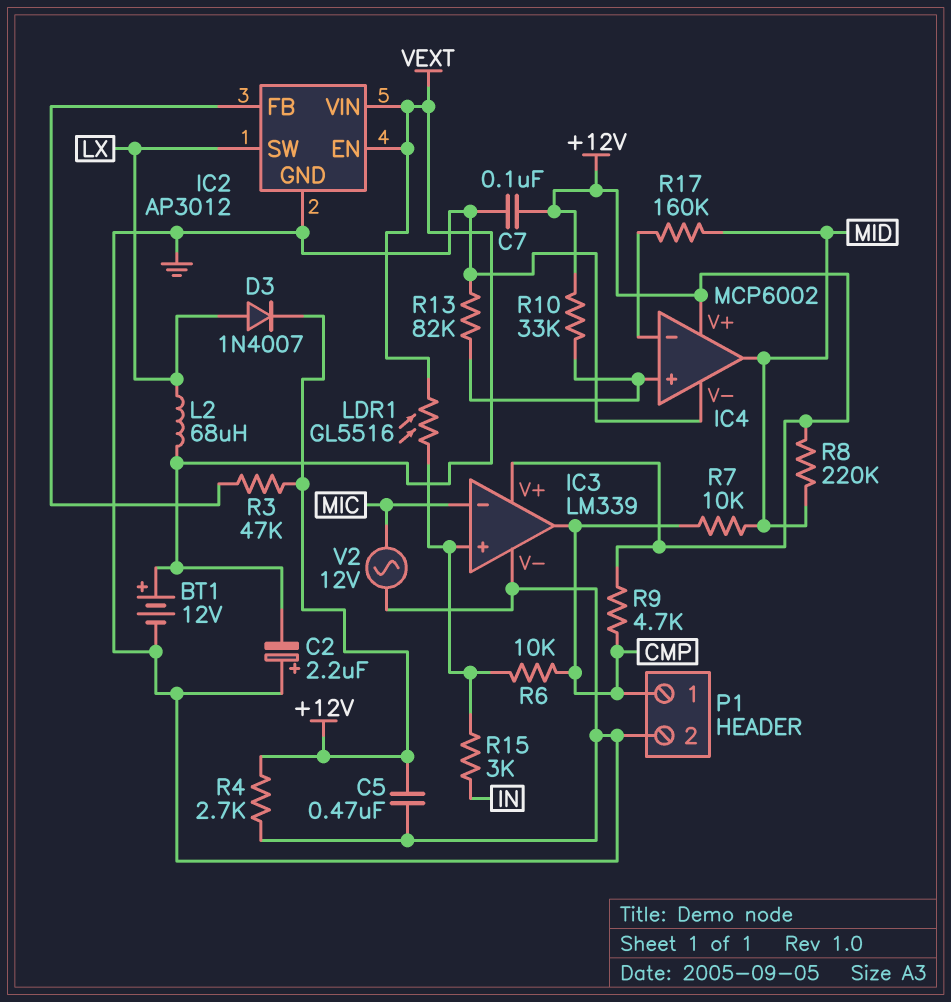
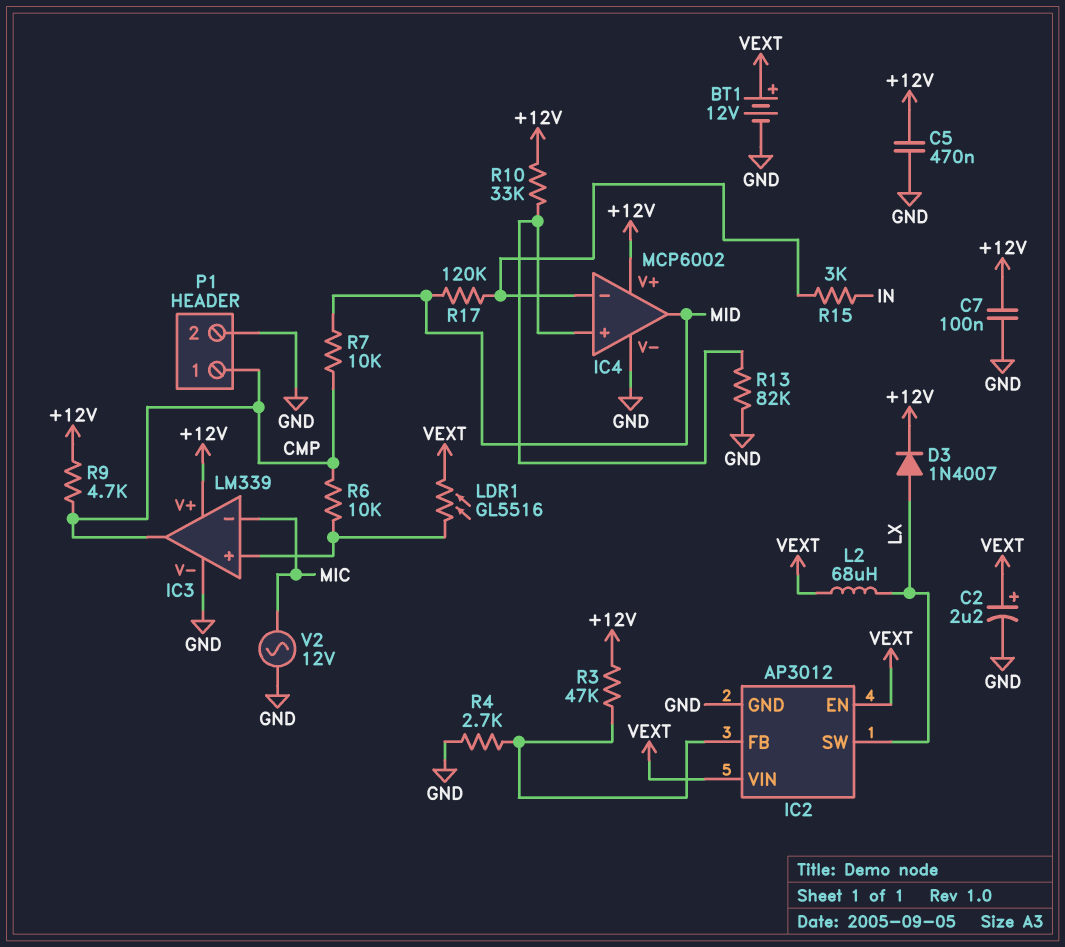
C2: 2.2uF (plus GND, minus VEXT) -> 2.2uF (plus VEXT, minus GND)
R4: 2.7k (+12V, GND) -> 2.7k (GND, IC2/FB)
R8: 220k (+12V, MID) -> none
R15: 3k (IC3/in+, IN) -> 3k (IC4/in-, IN)
R17: 160k (IC4/in-, MID) -> 120k (IC4/in-, MID)

